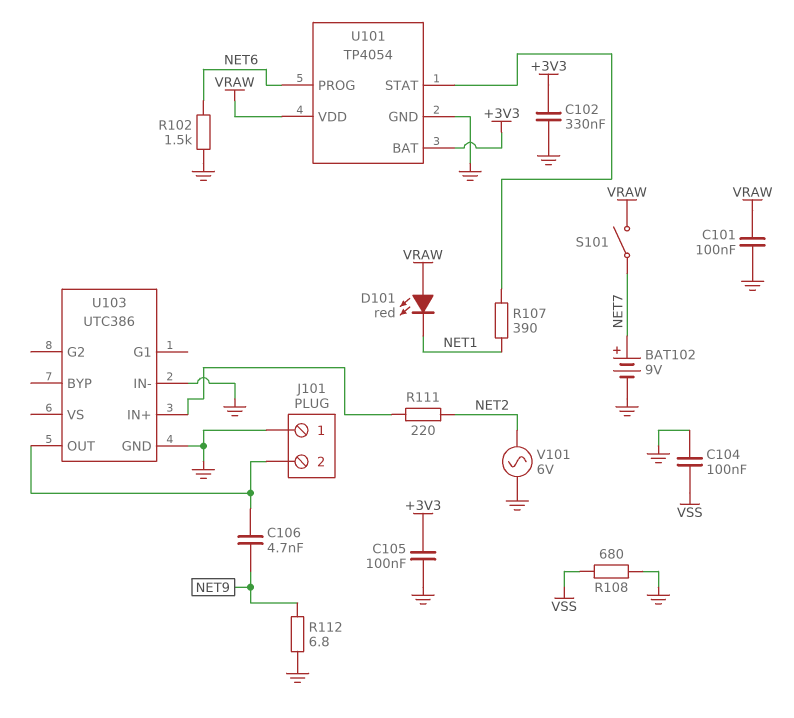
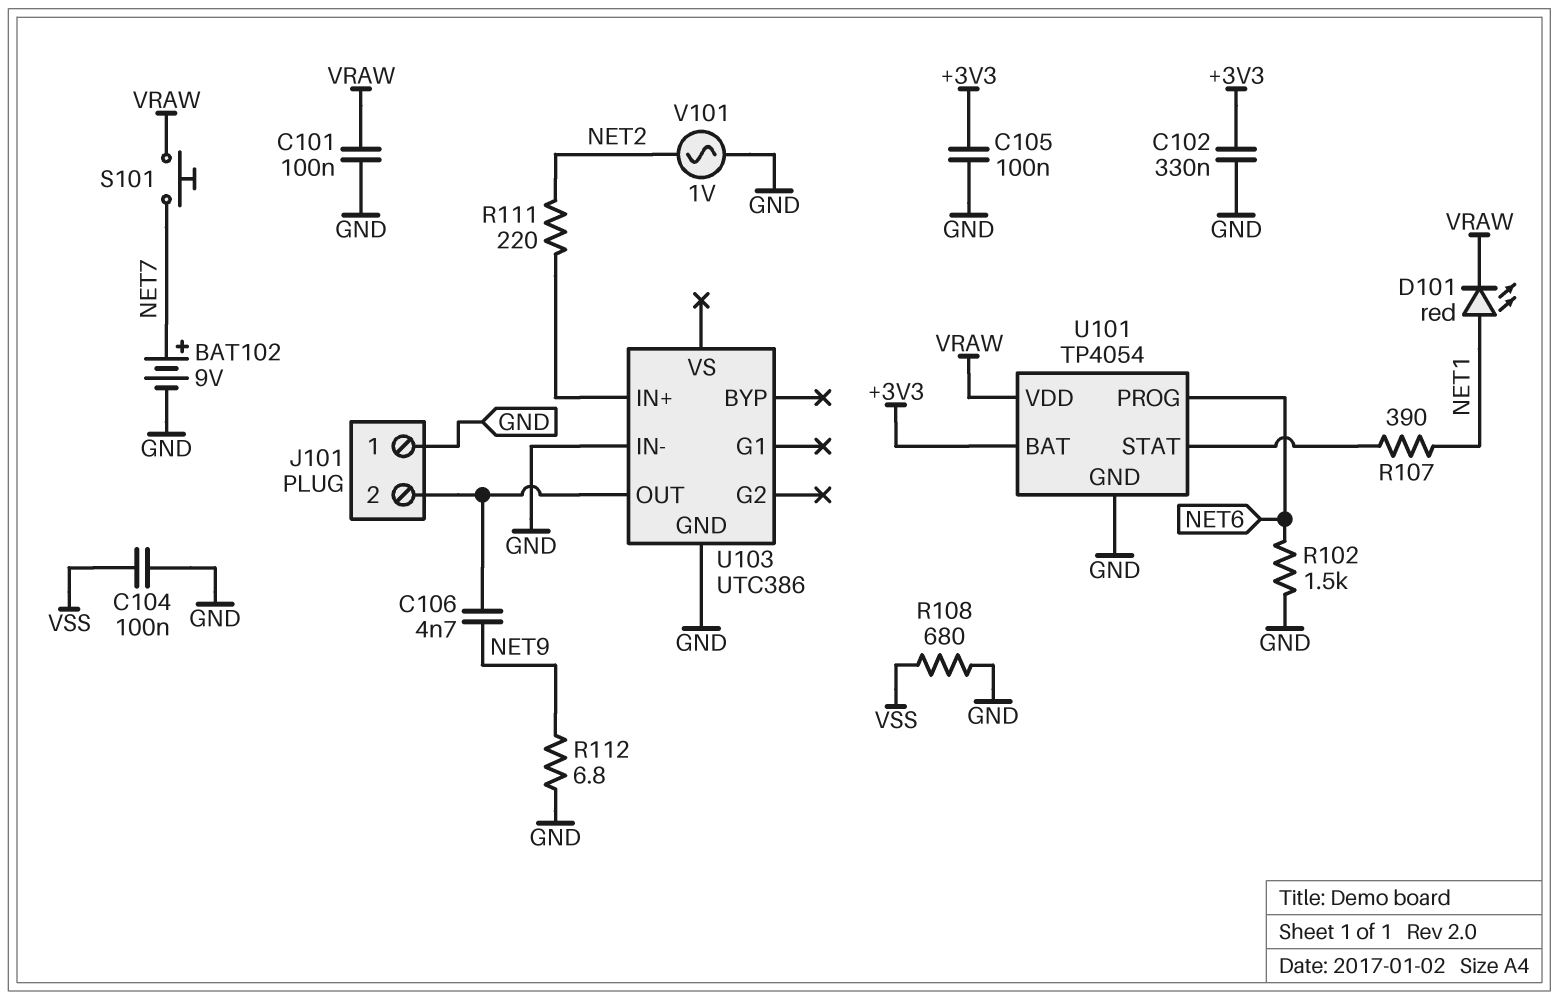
D101: LED red (A VRAW, K NET1) -> LED red (A NET1, K VRAW)
S101: switch (NET7, VRAW) -> button (NET7, VRAW)
V101: AC 6V (GND, NET2) -> AC 1V (GND, NET2)

